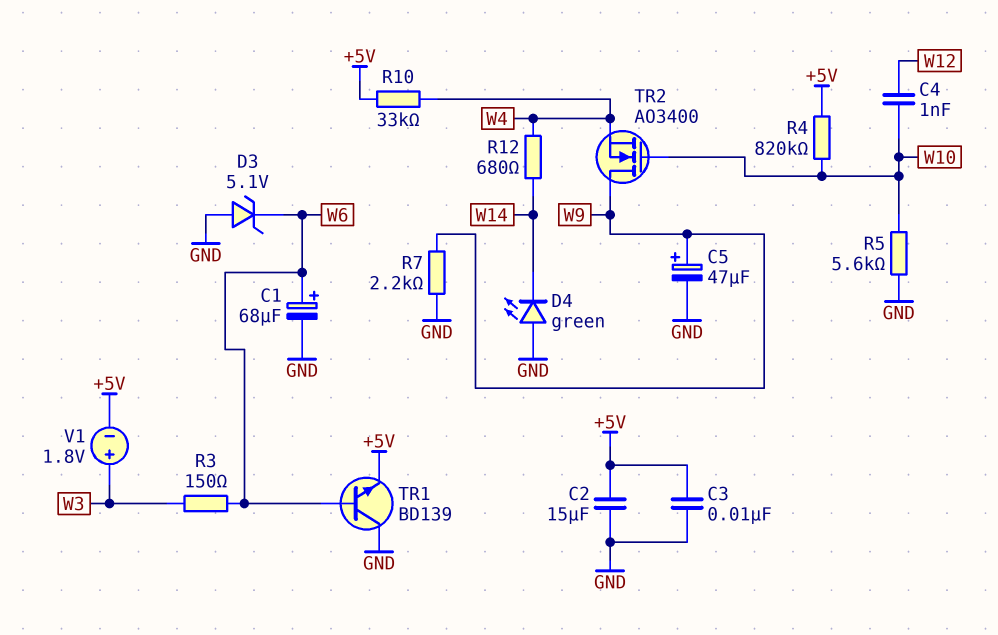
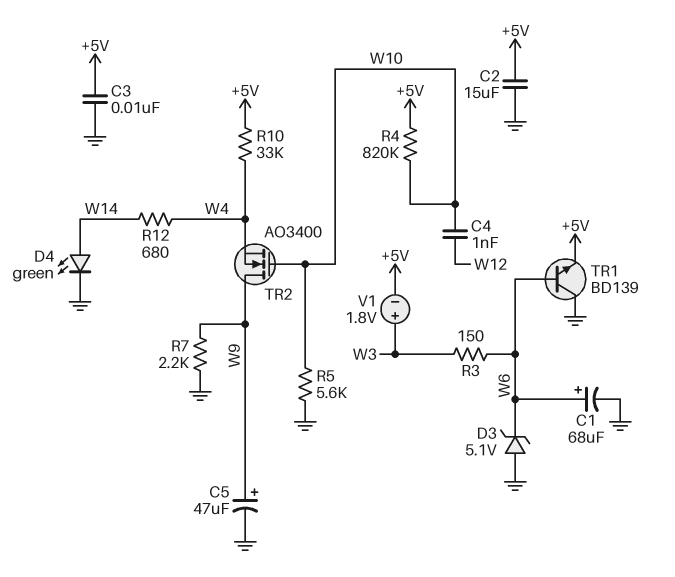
D4: LED green (A GND, K W14) -> LED green (A W14, K GND)

